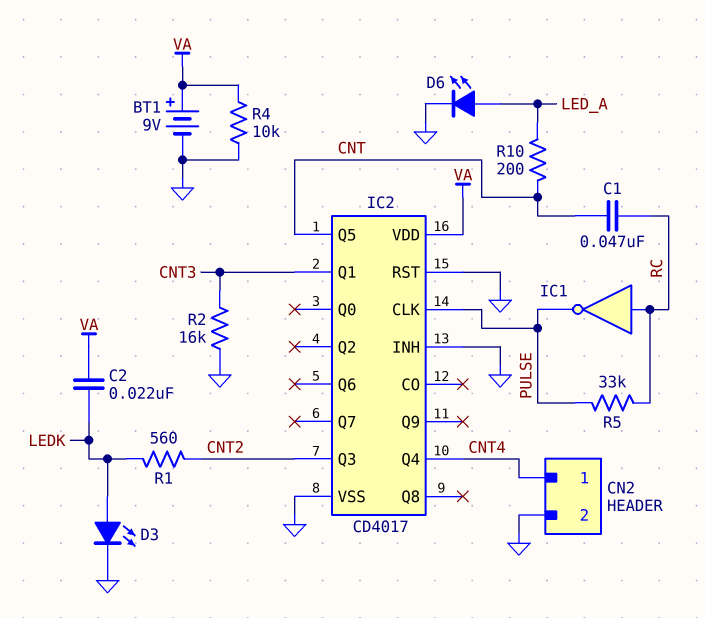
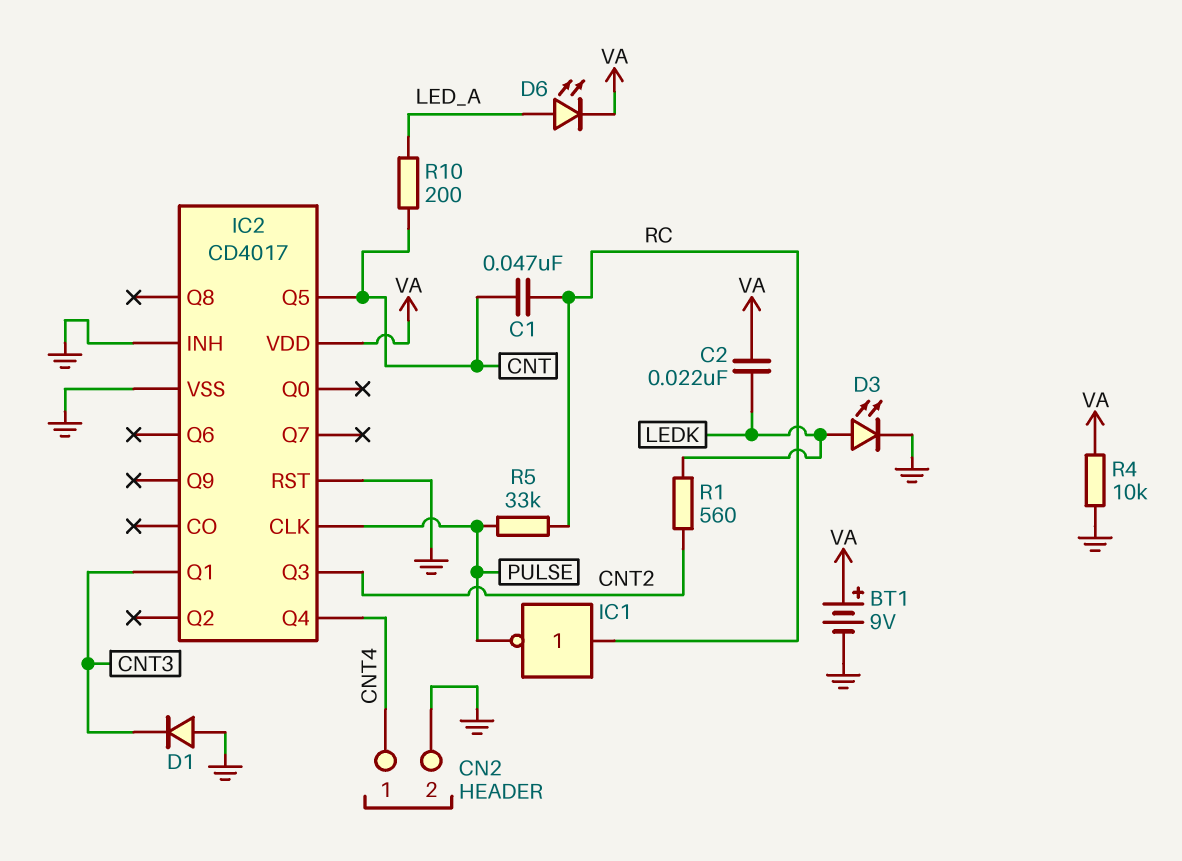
D1: none -> diode (A GND, K CNT3)
D6: LED (A LED_A, K GND) -> LED (A LED_A, K VA)
R2: 16k (CNT3, GND) -> none

